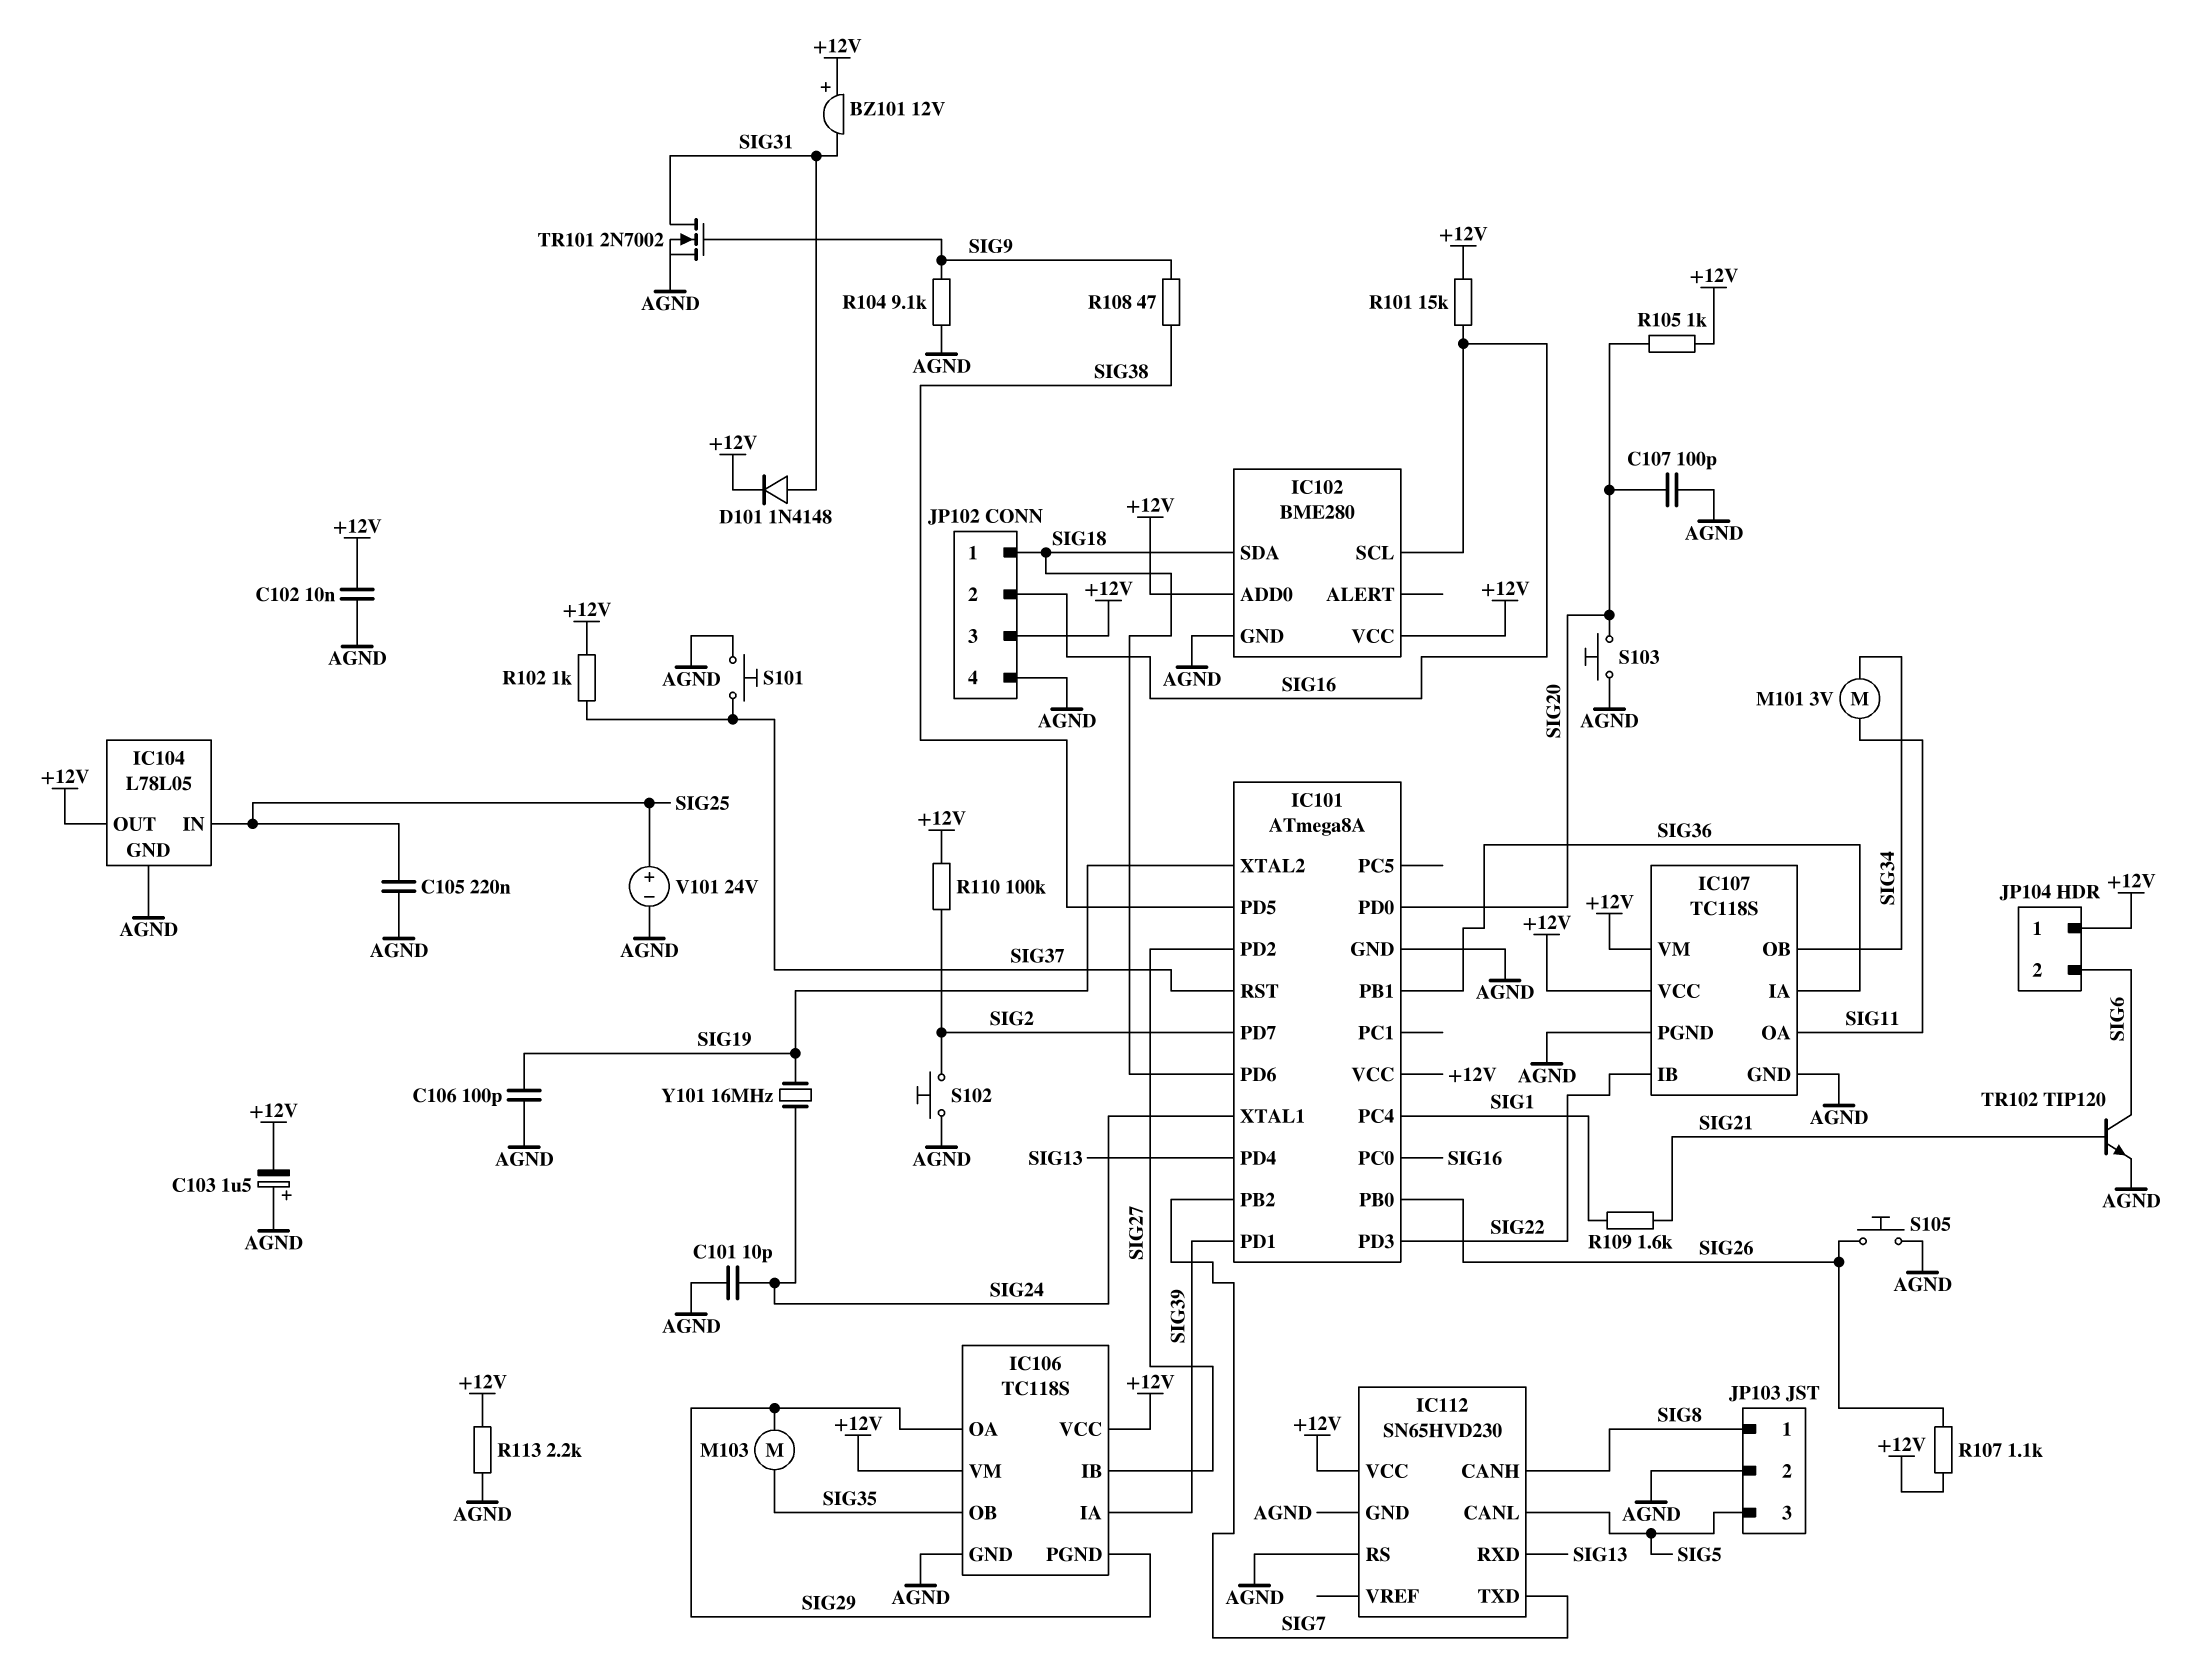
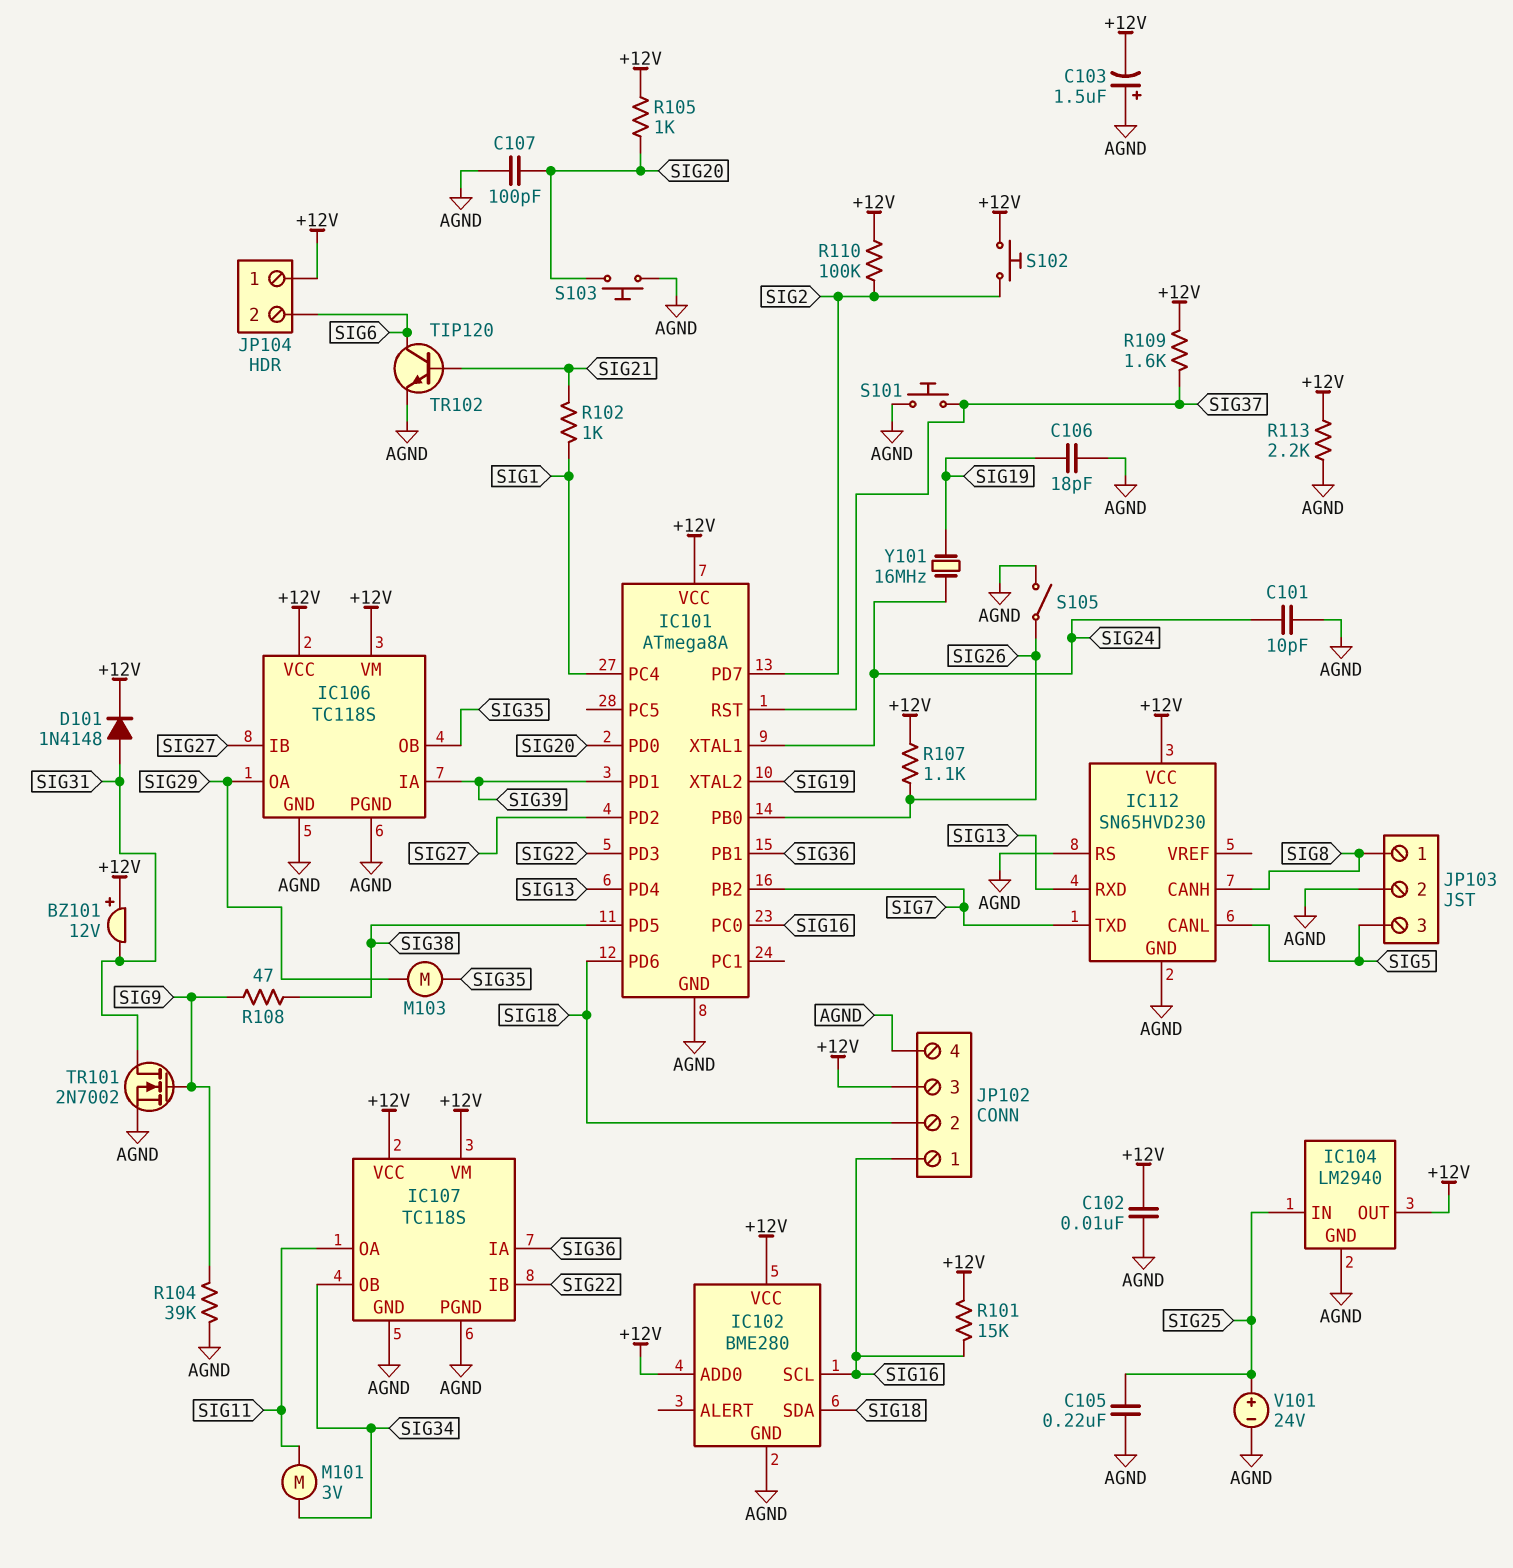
C106: 100pF (AGND, SIG19) -> 18pF (AGND, SIG19)
IC104: L78L05 -> LM2940
IC106 pin PGND: SIG29 -> AGND
JP102 pin 1: SIG18 -> SIG16
JP102 pin 2: SIG16 -> SIG18
R102: 1k (+12V, SIG37) -> 1k (SIG1, SIG21)
R104: 9.1k (AGND, SIG9) -> 39k (AGND, SIG9)
R109: 1.6k (SIG1, SIG21) -> 1.6k (+12V, SIG37)
S102: button (AGND, SIG2) -> button (+12V, SIG2)
S105: button (AGND, SIG26) -> switch (AGND, SIG26)

